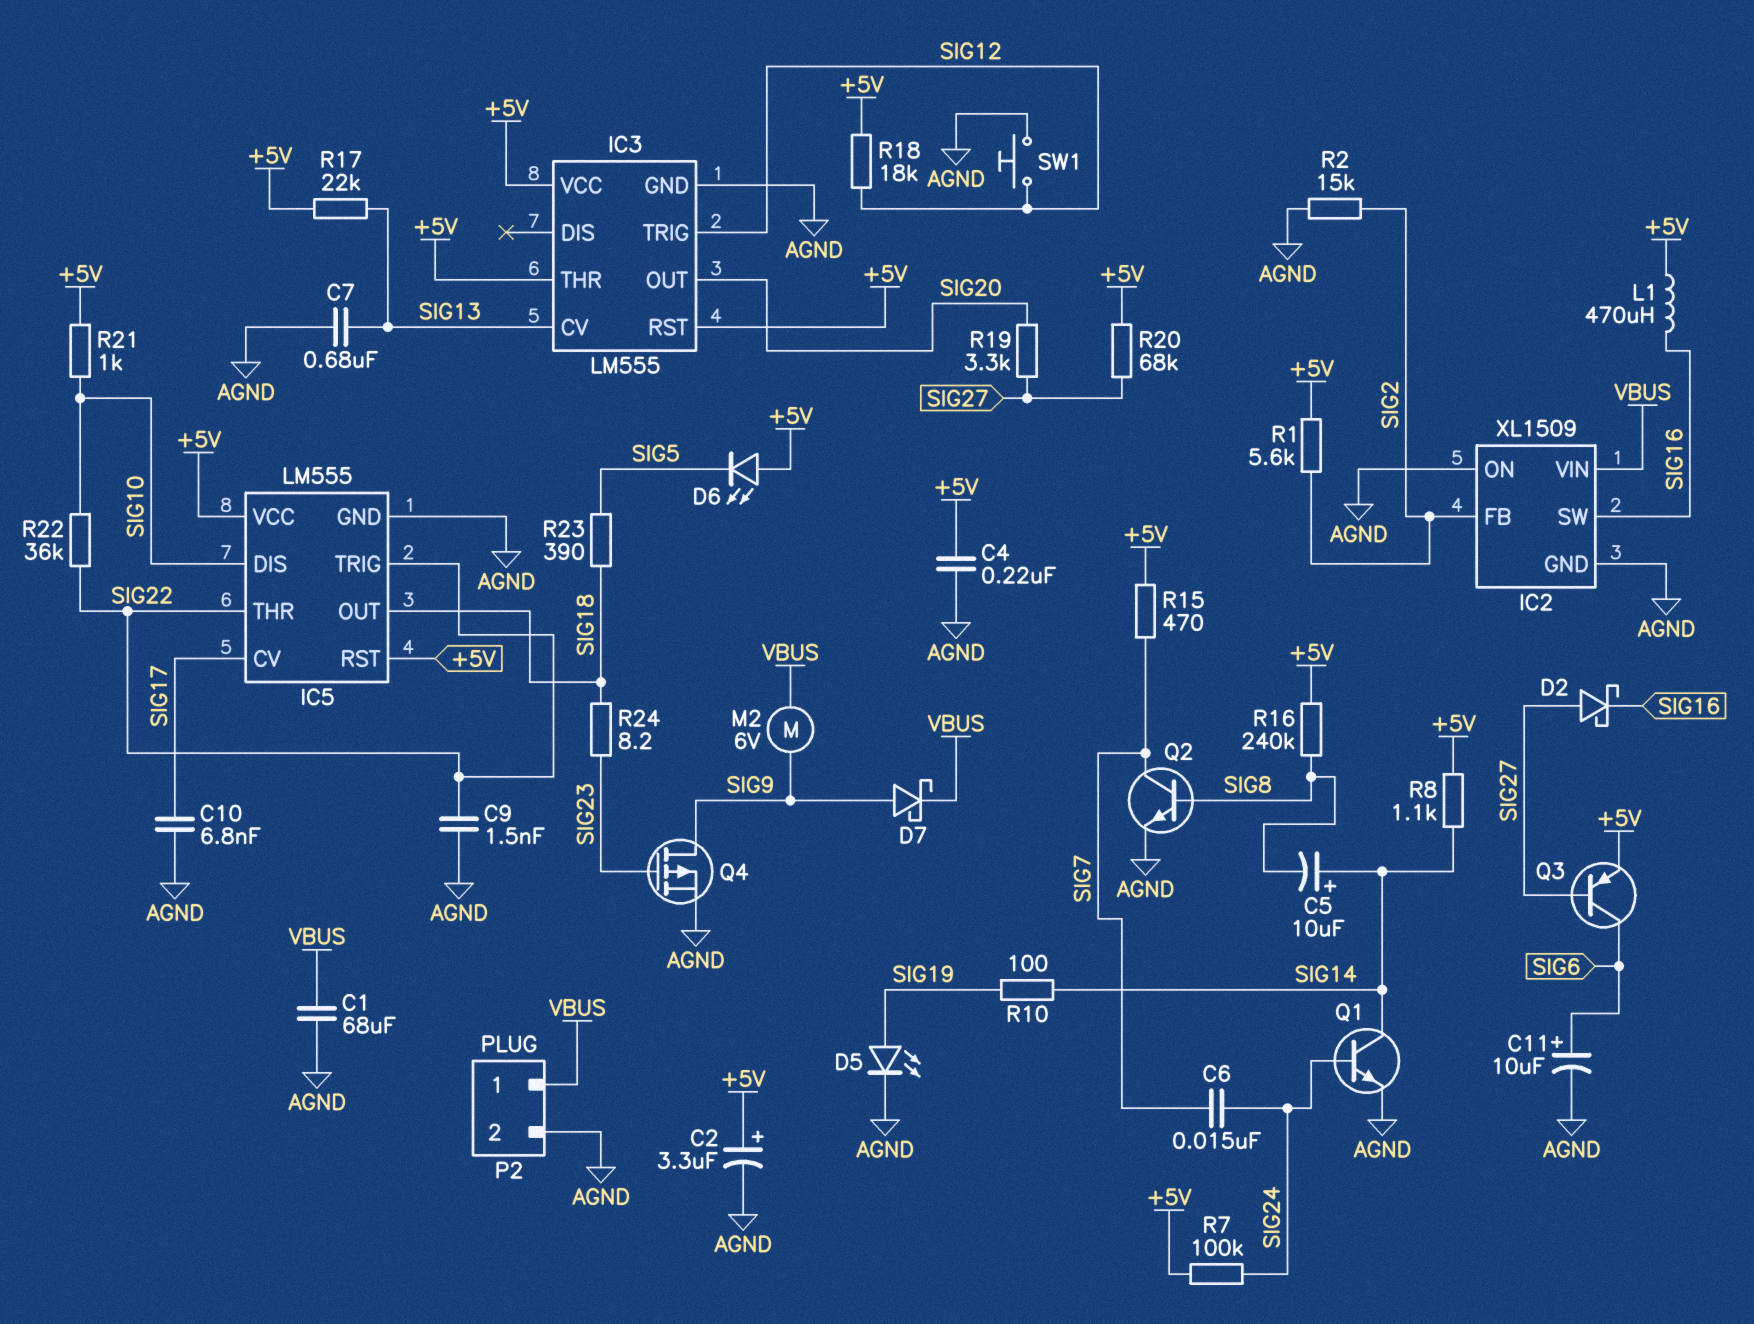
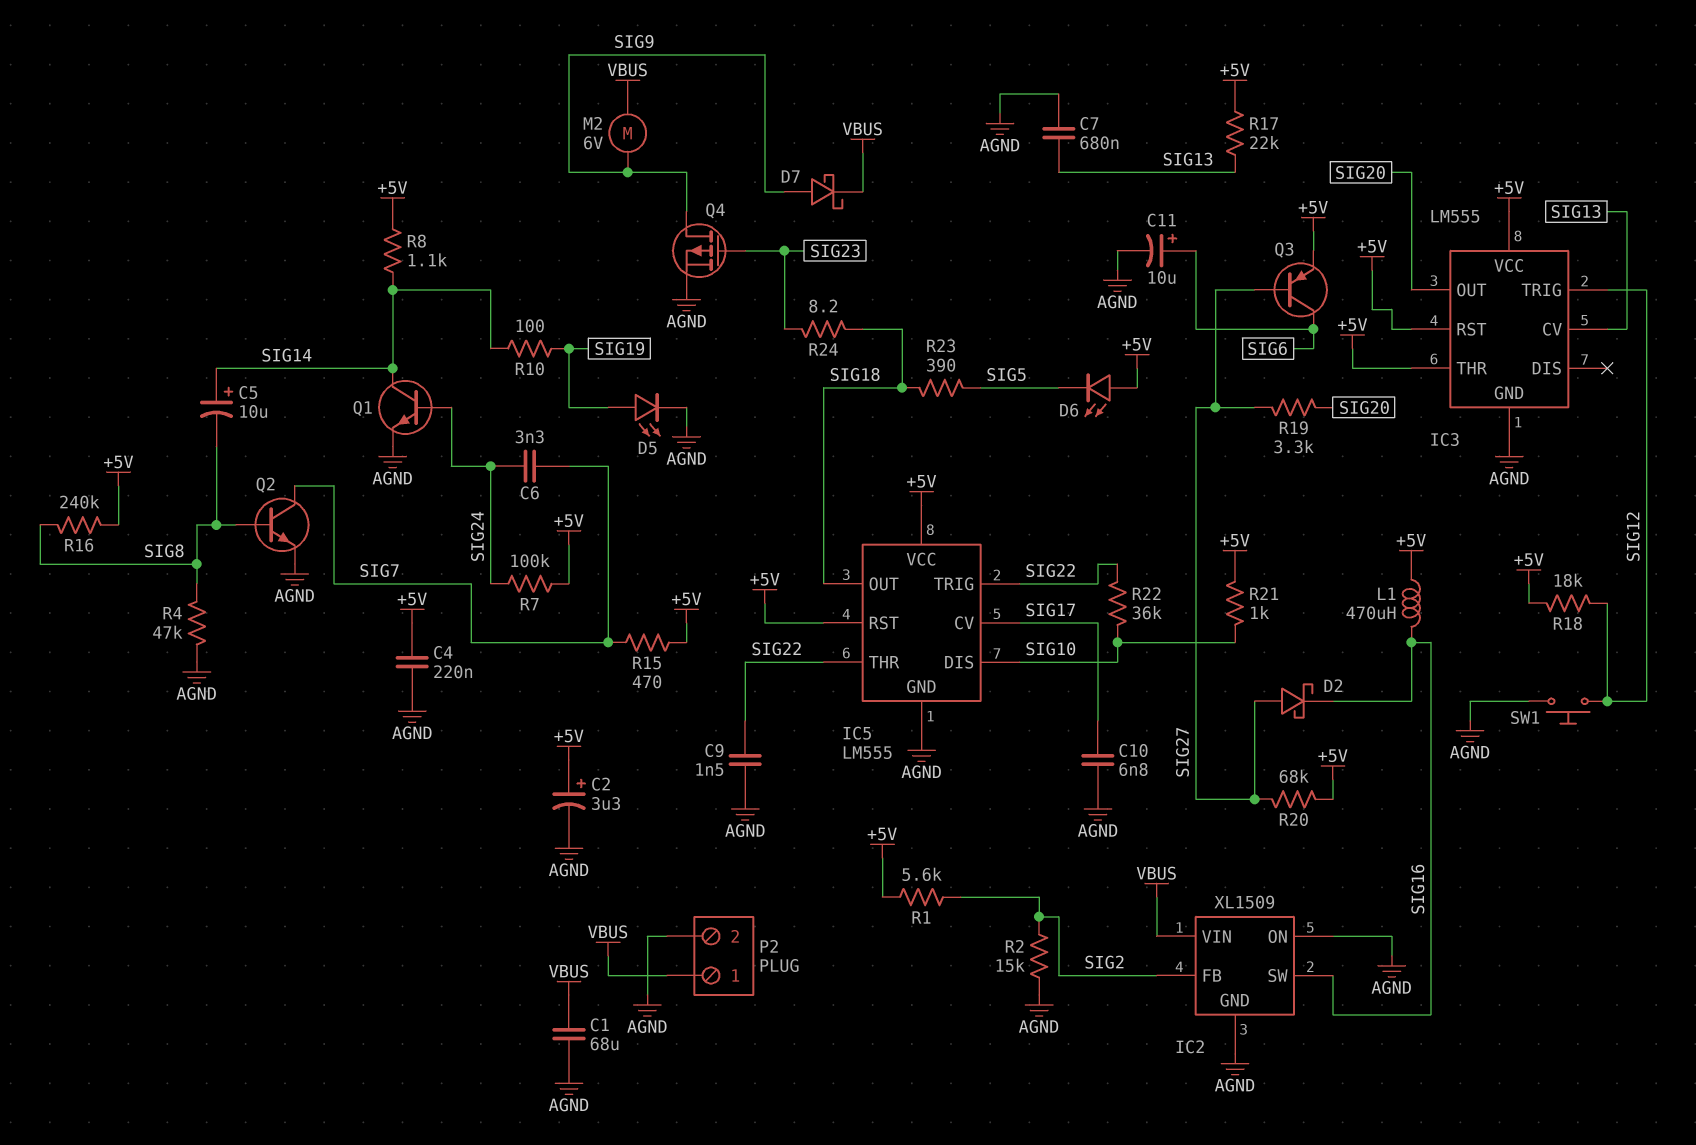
C6: 15nF (SIG7, SIG24) -> 3.3nF (SIG7, SIG24)
R4: none -> 47k (AGND, SIG8)

